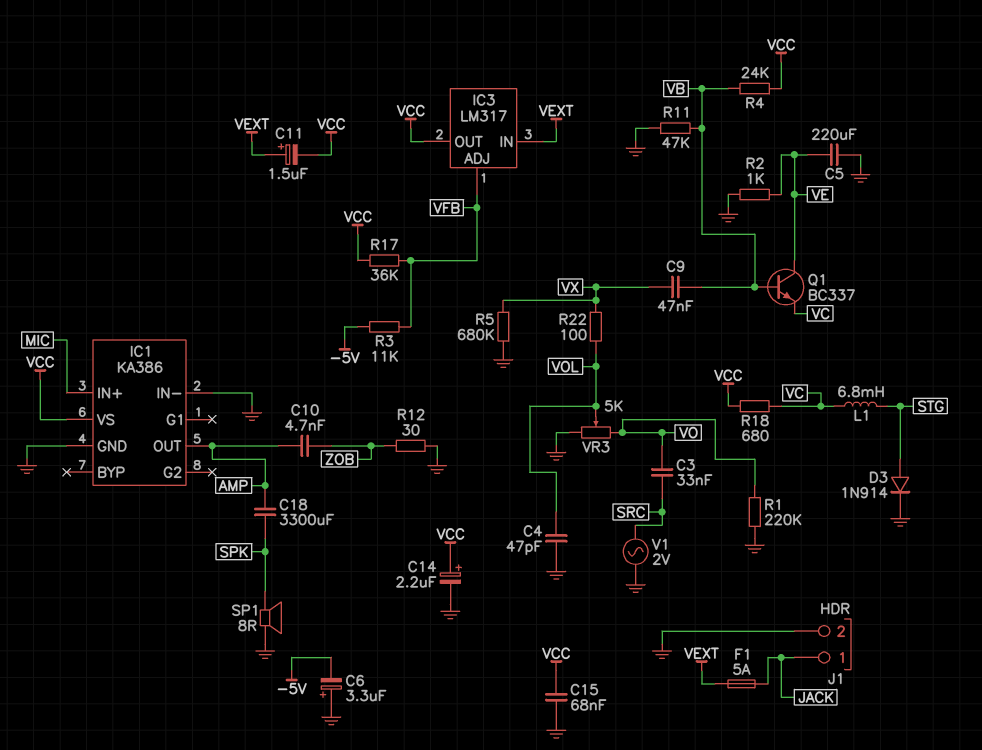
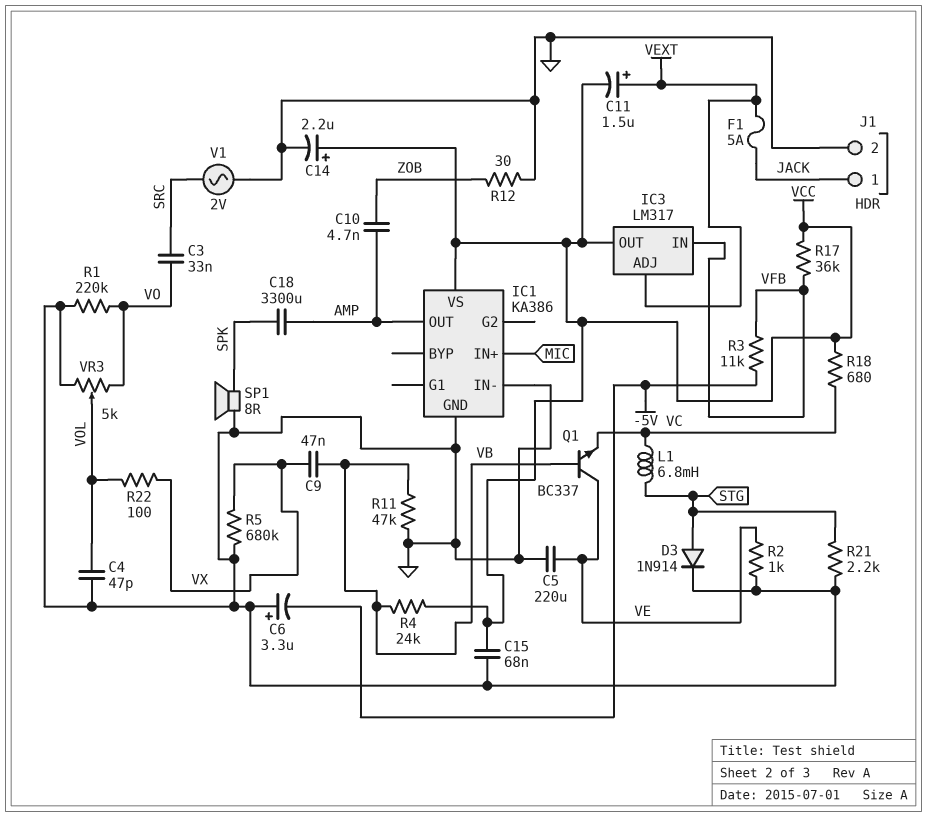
IC3 pin ADJ: VFB -> VEXT
IC3 pin IN: VEXT -> VFB
R21: none -> 2.2k (GND, STG)

